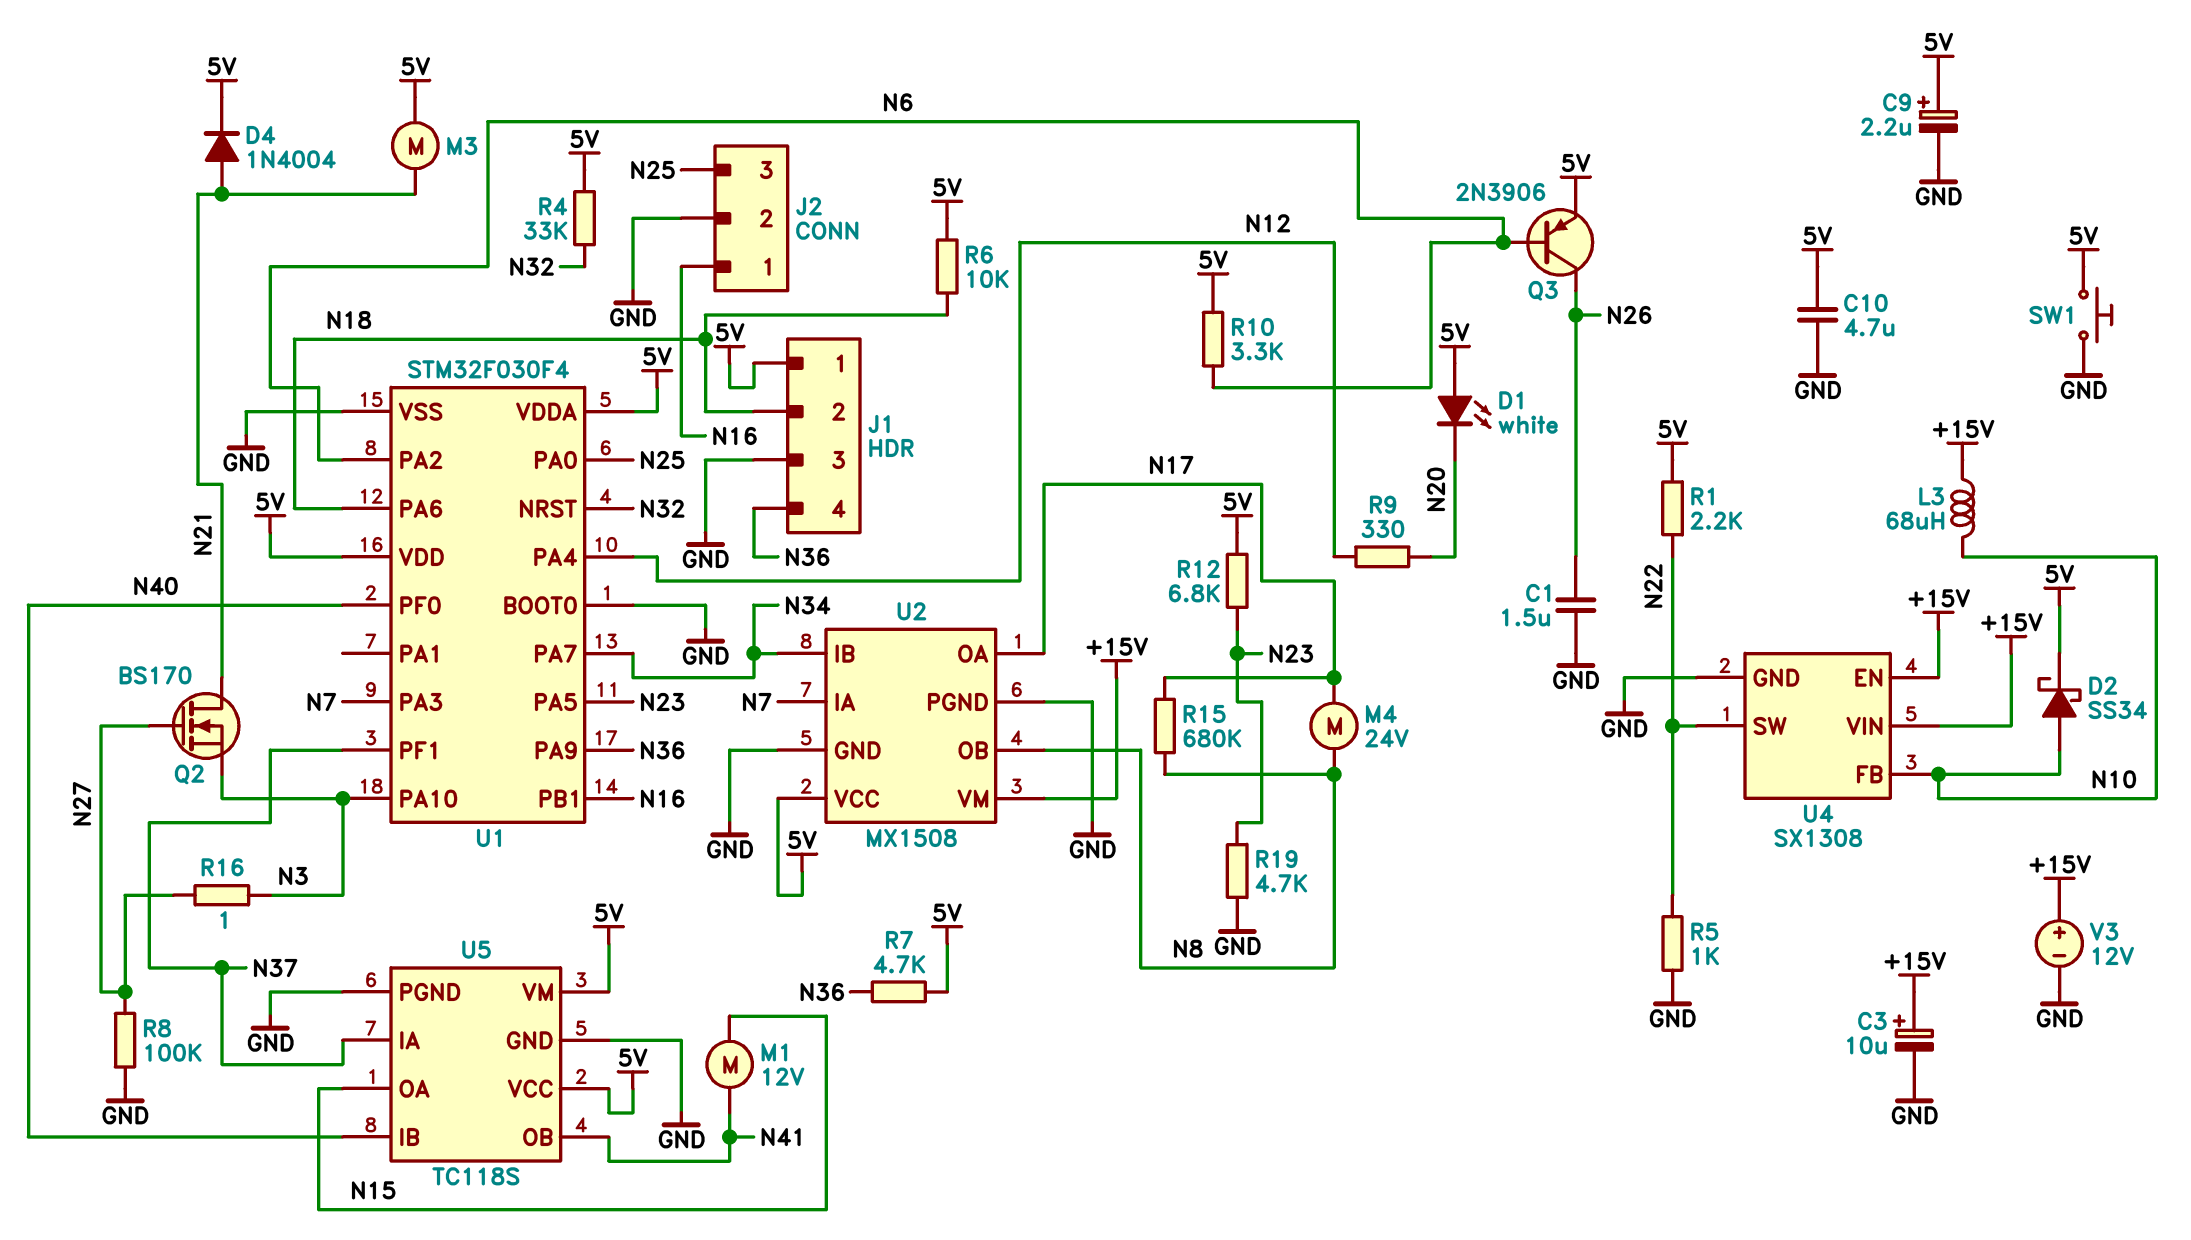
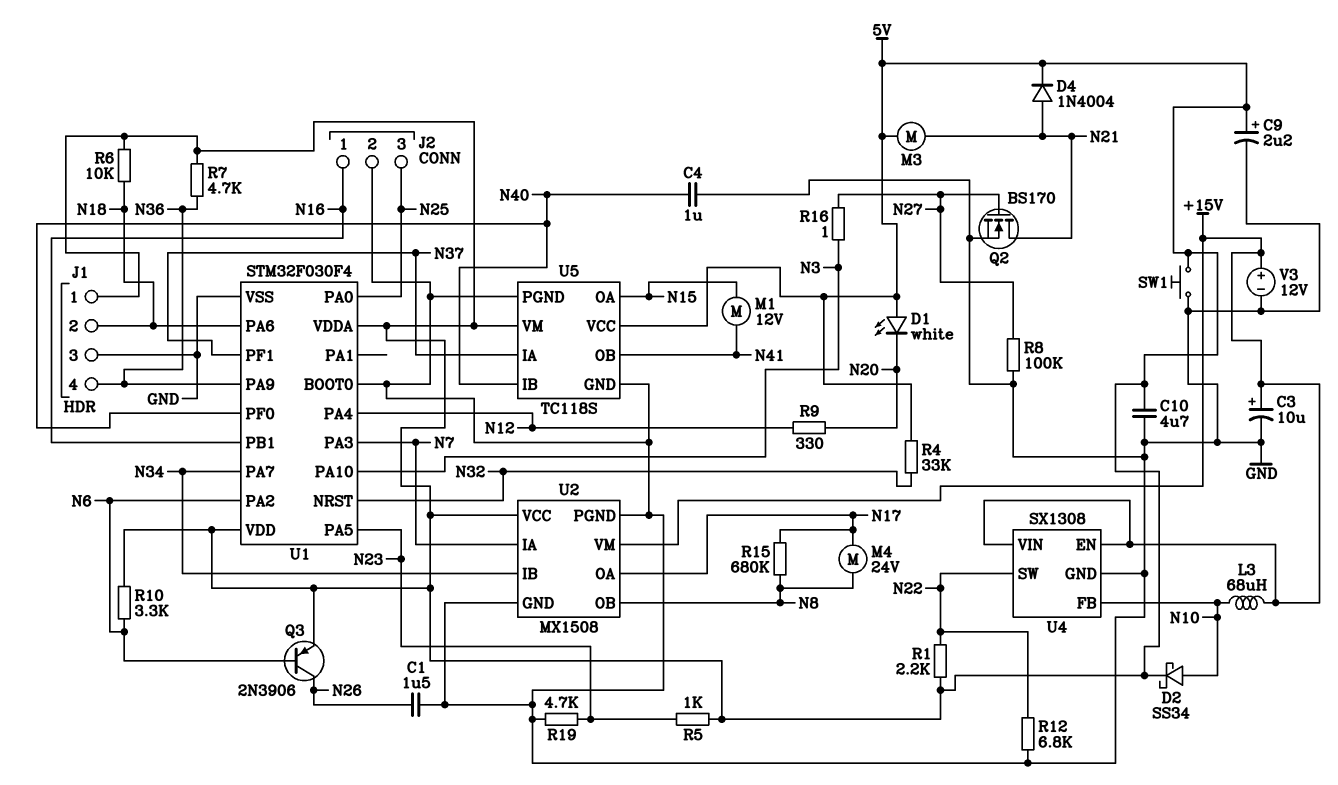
C4: none -> 1uF (GND, N40)
Q2: NMOS BS170 (G N27, D N21, S N3) -> NMOS BS170 (G N27, D N21, S GND)
R5: 1k (GND, N22) -> 1k (5V, N23)
R12: 6.8k (5V, N23) -> 6.8k (GND, N22)

